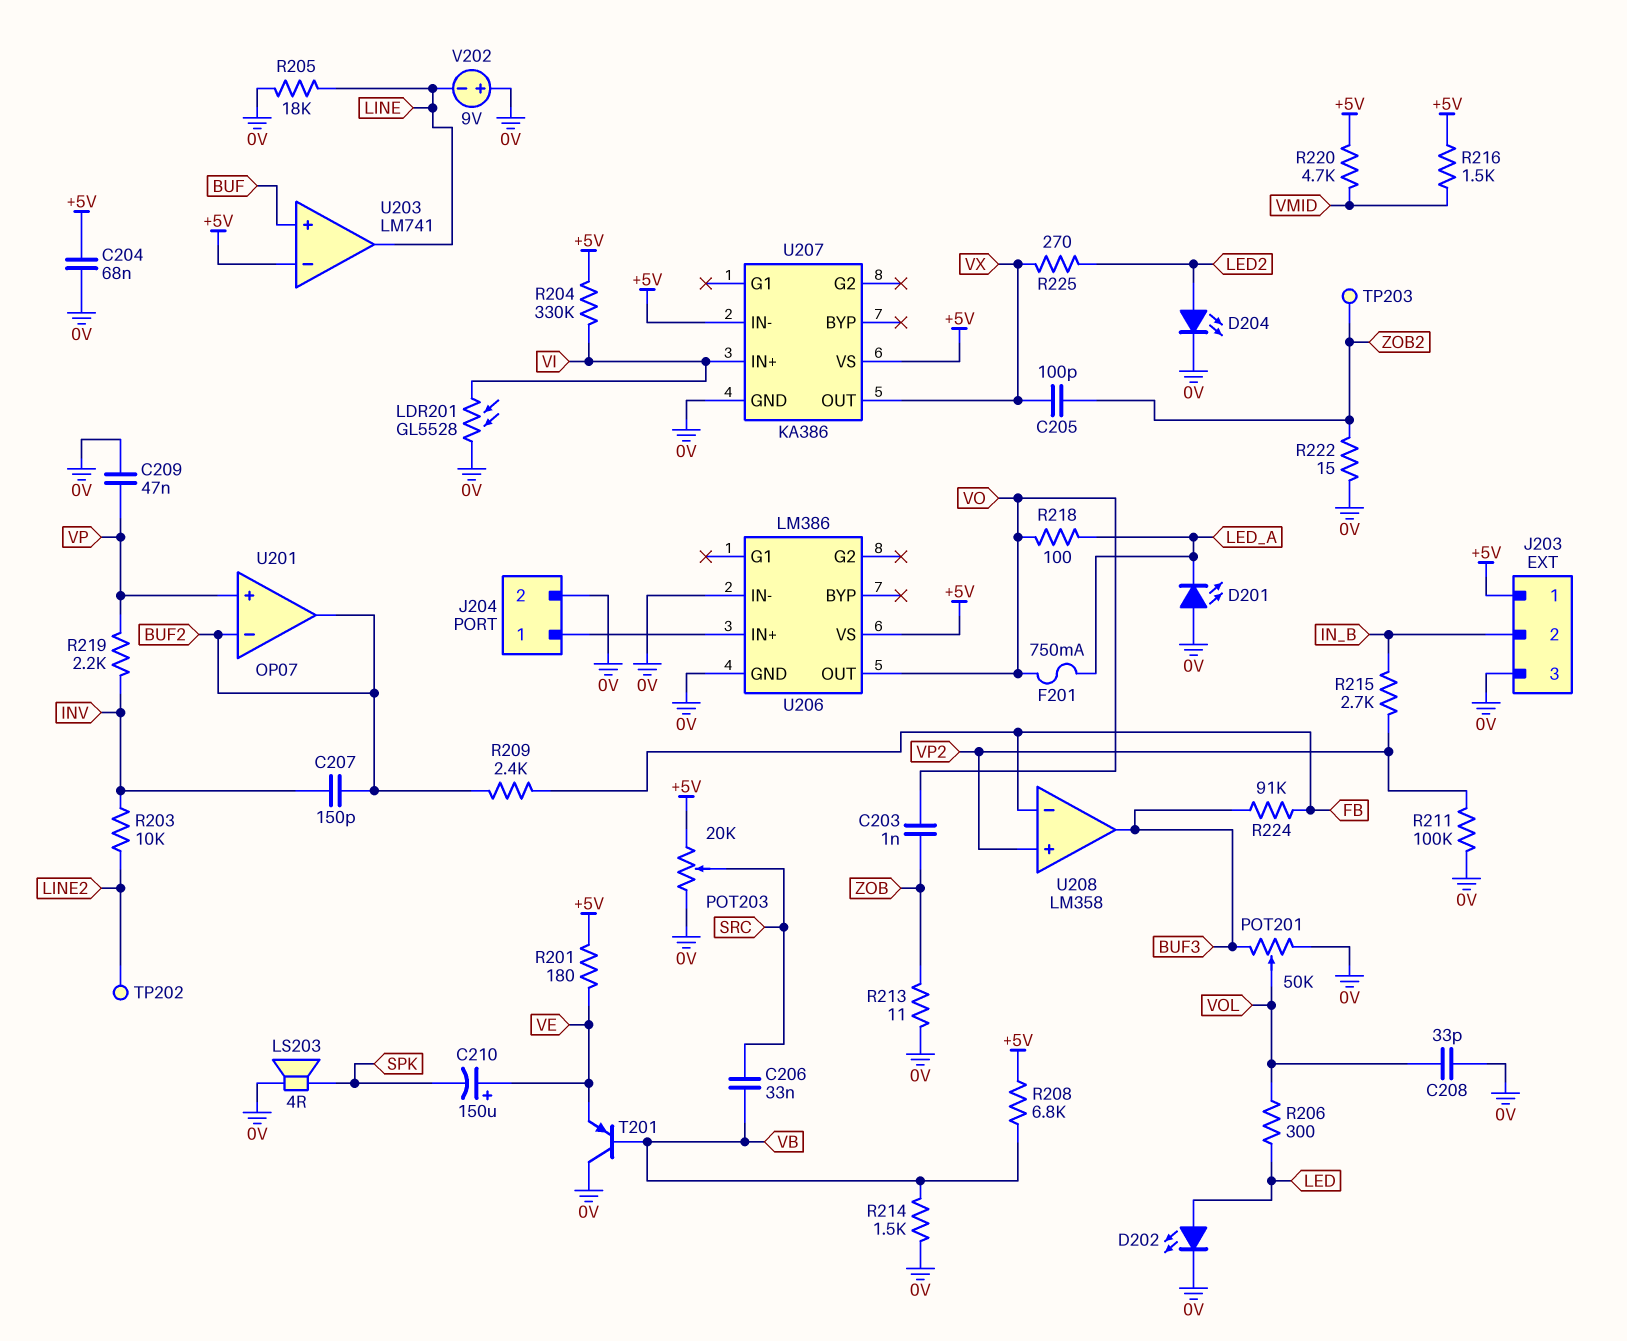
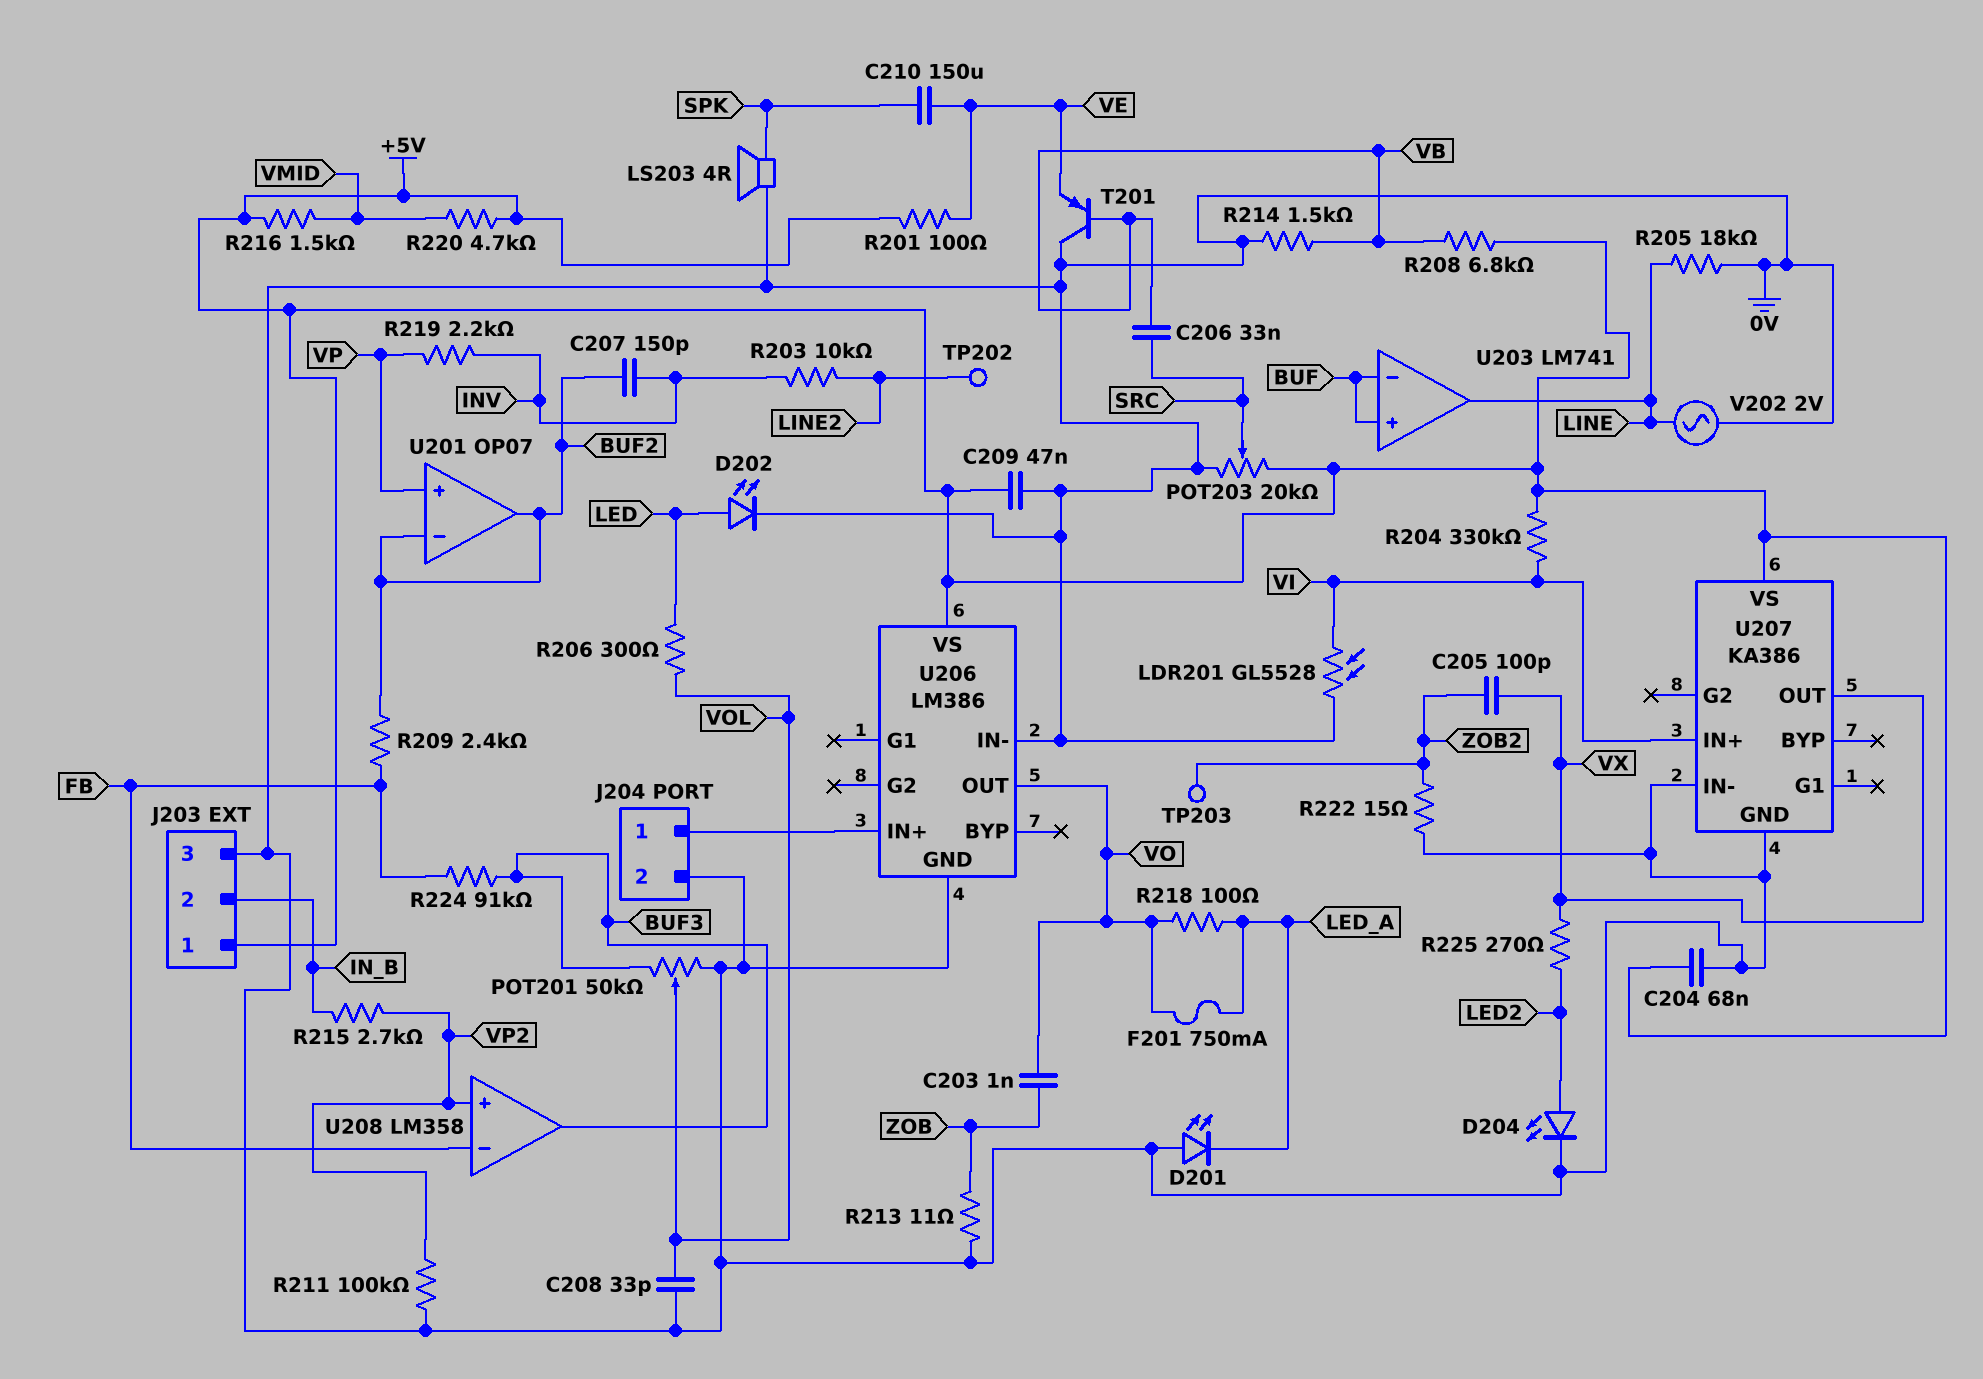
C209: 47nF (0V, VP) -> 47nF (+5V, 0V)
C210: 150uF (plus VE, minus SPK) -> 150uF (SPK, VE)
R201: 180 (+5V, VE) -> 100 (+5V, VE)
U203 pin in-: +5V -> BUF
U207 pin IN-: +5V -> 0V
V202: 9V (plus 0V, minus LINE) -> AC 2V (0V, LINE)

